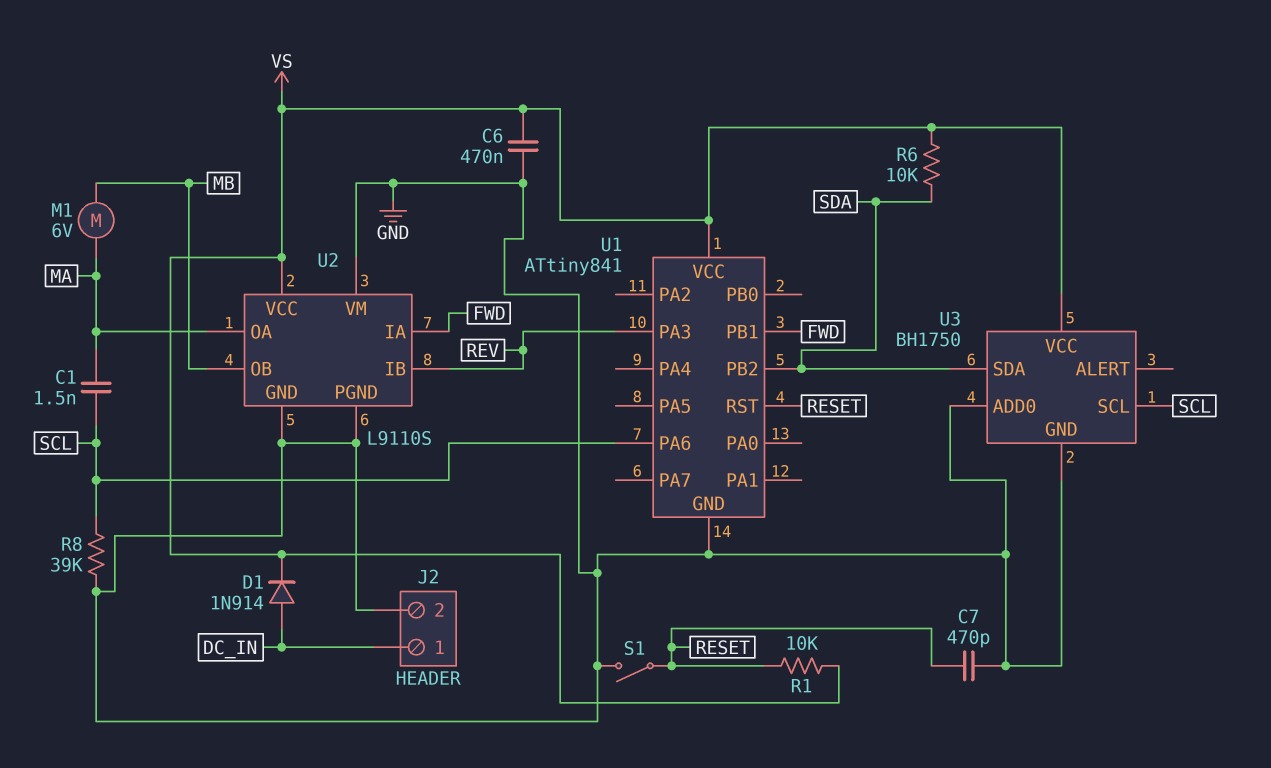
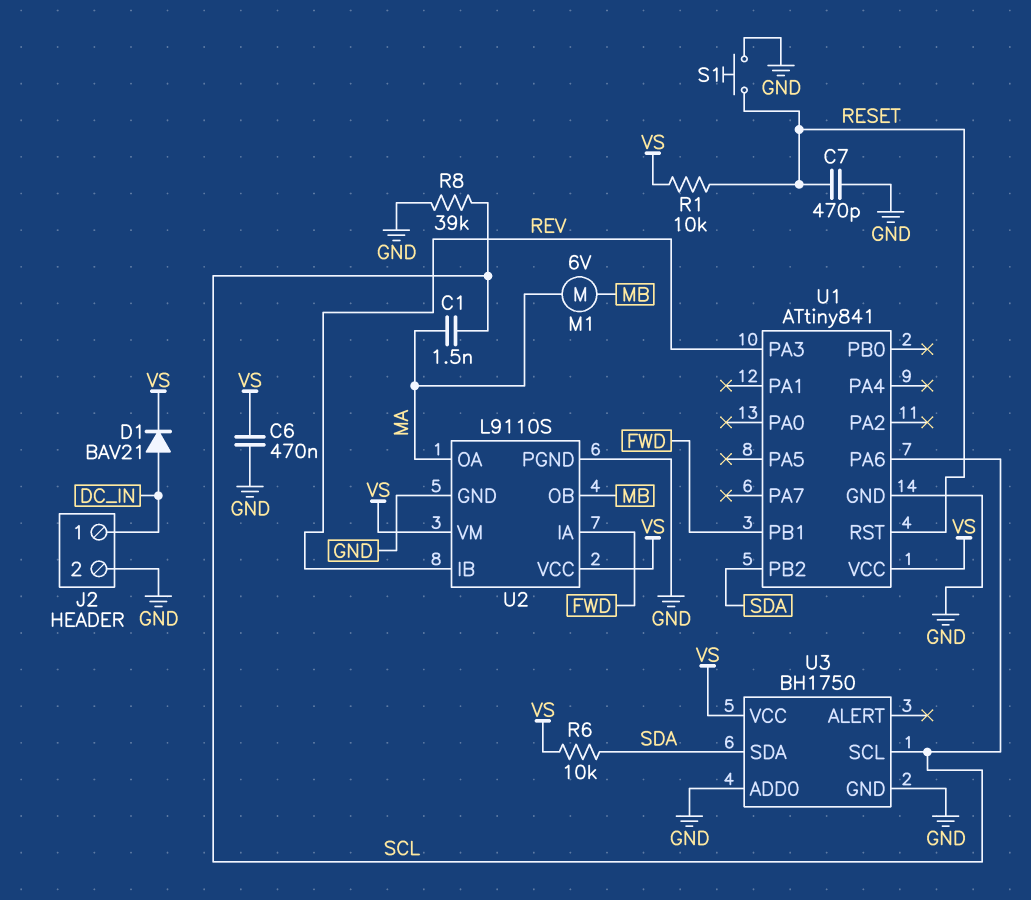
D1: diode 1N914 (A DC_IN, K VS) -> diode BAV21 (A DC_IN, K VS)
S1: switch (GND, RESET) -> button (GND, RESET)
U2 pin VM: GND -> VS

